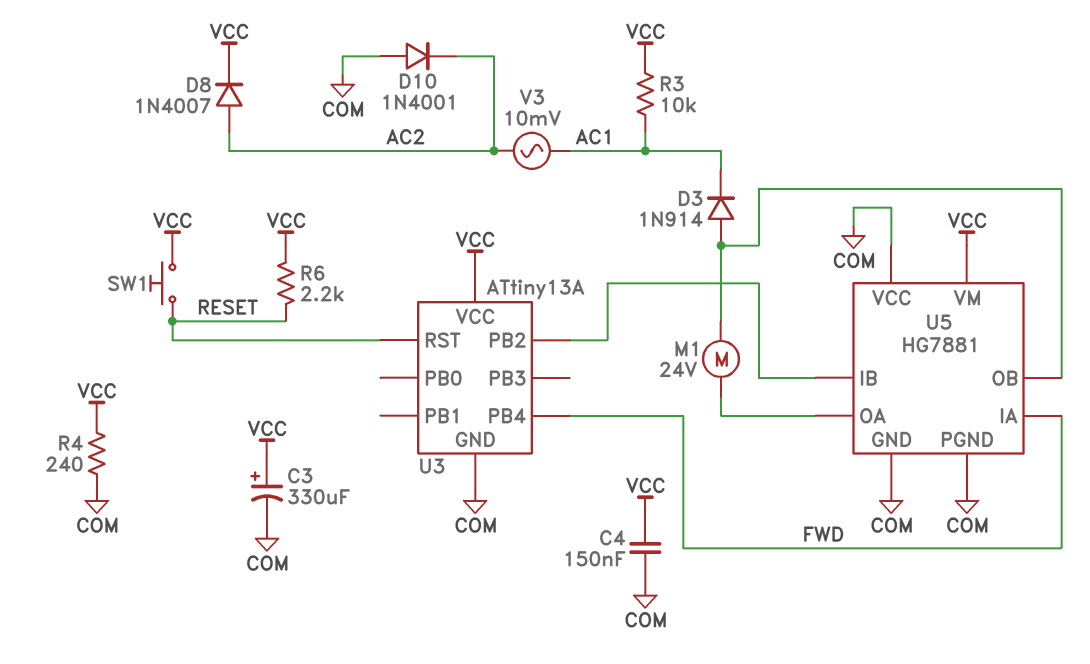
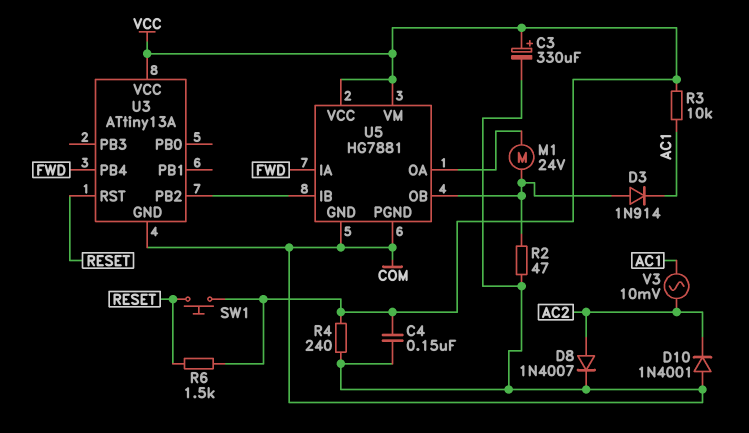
D8: diode 1N4007 (A AC2, K VCC) -> diode 1N4007 (A AC2, K COM)
R2: none -> 47 (COM, U5/OB)
R6: 2.2k (RESET, VCC) -> 1.5k (RESET, VCC)
U5 pin VCC: COM -> VCC

